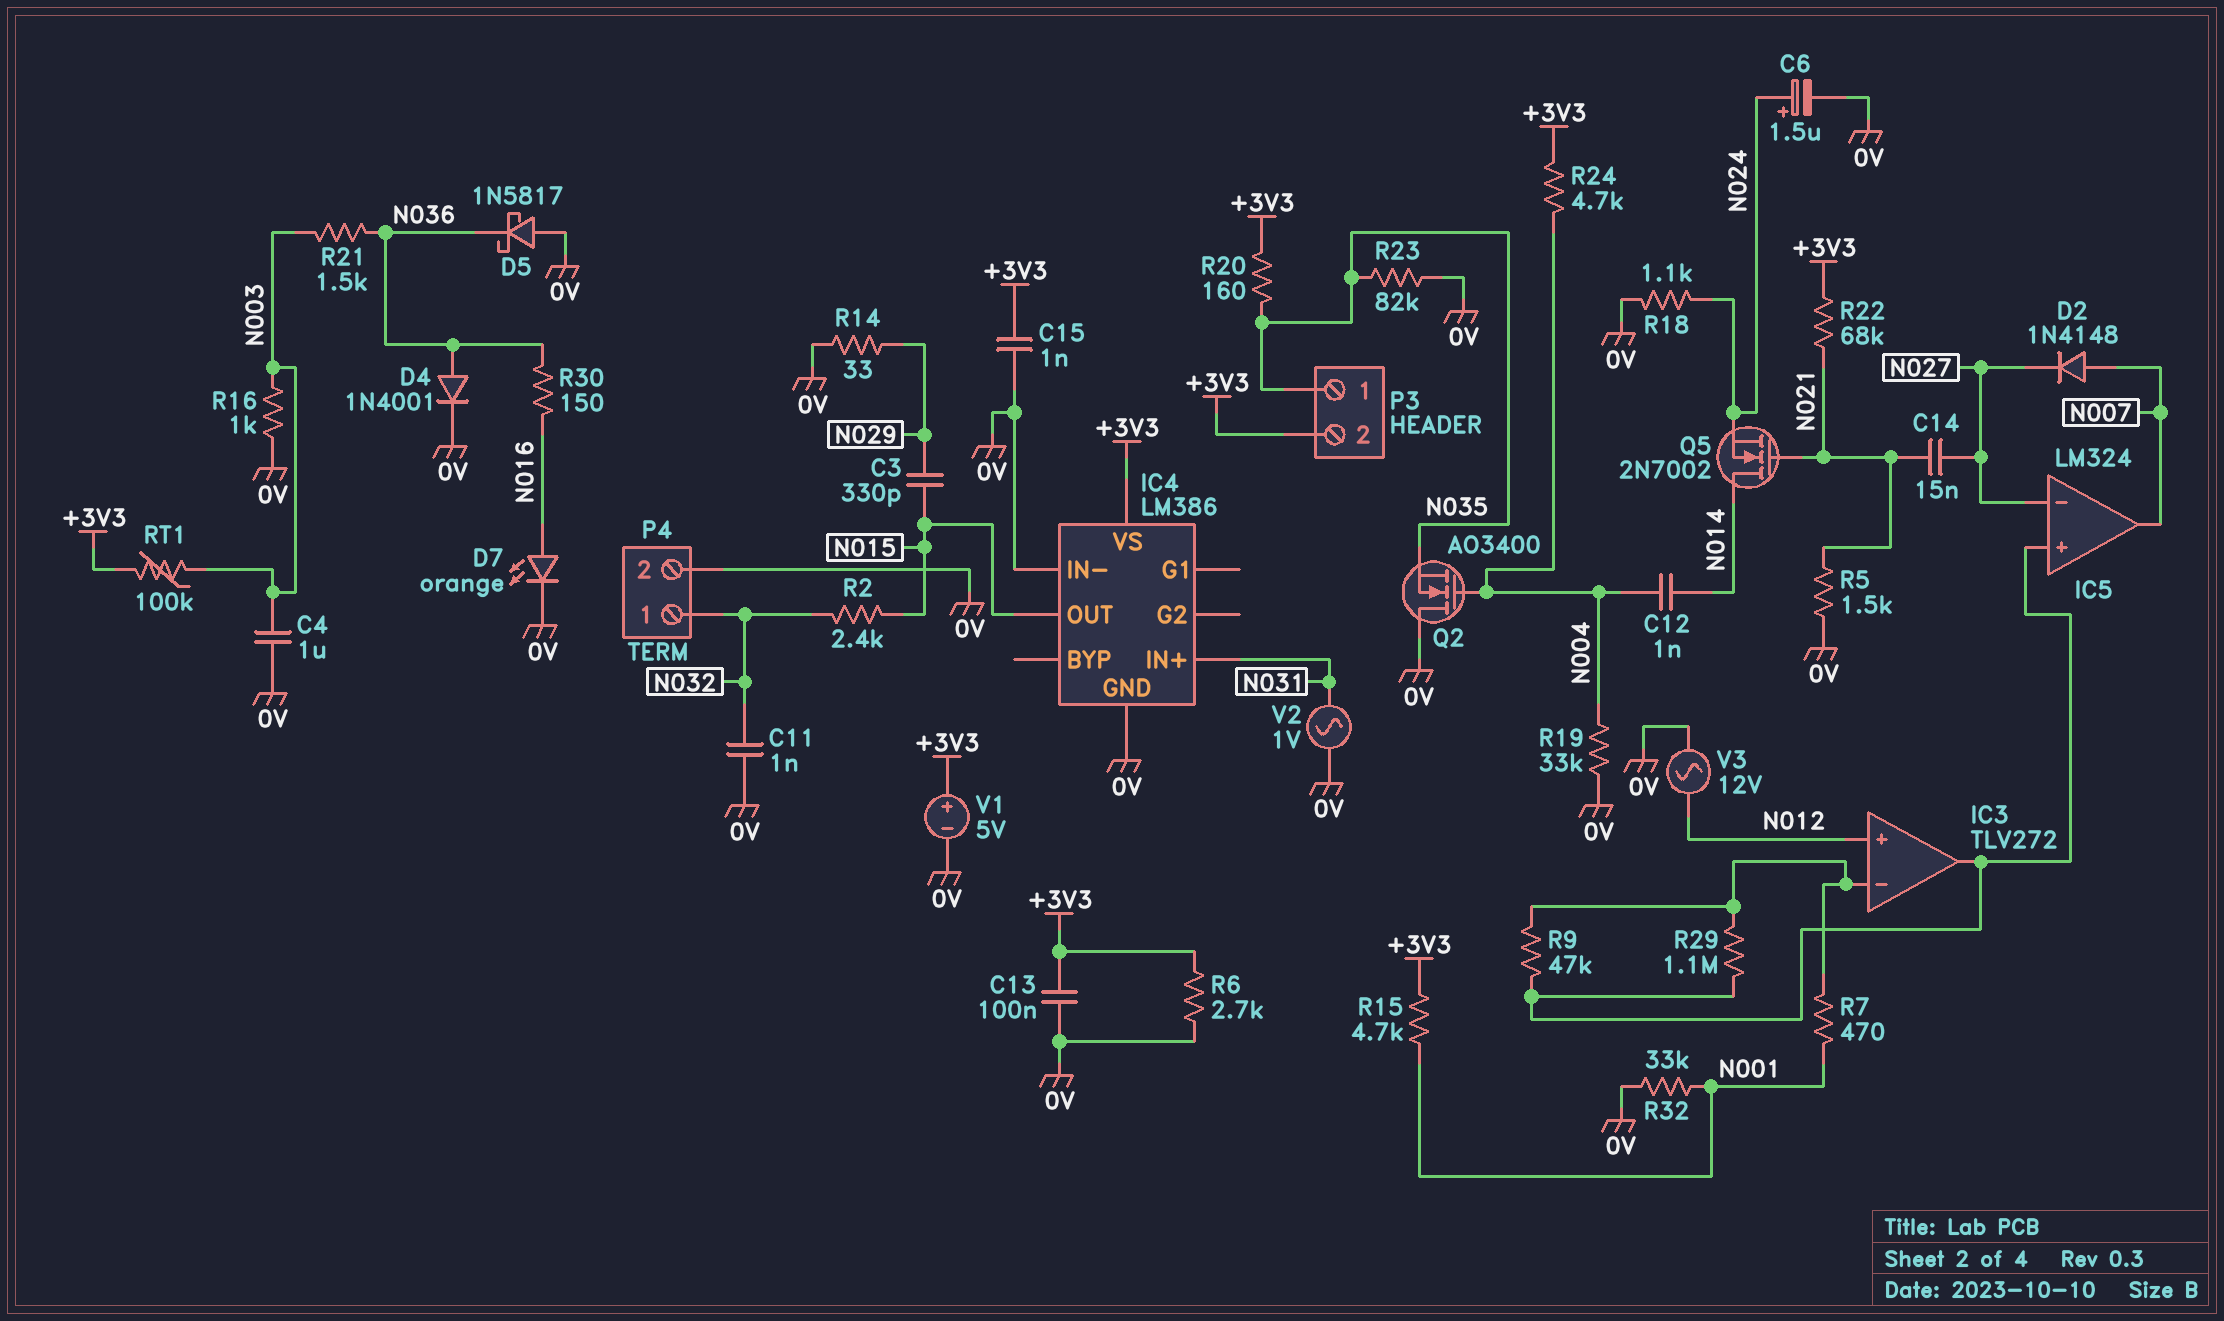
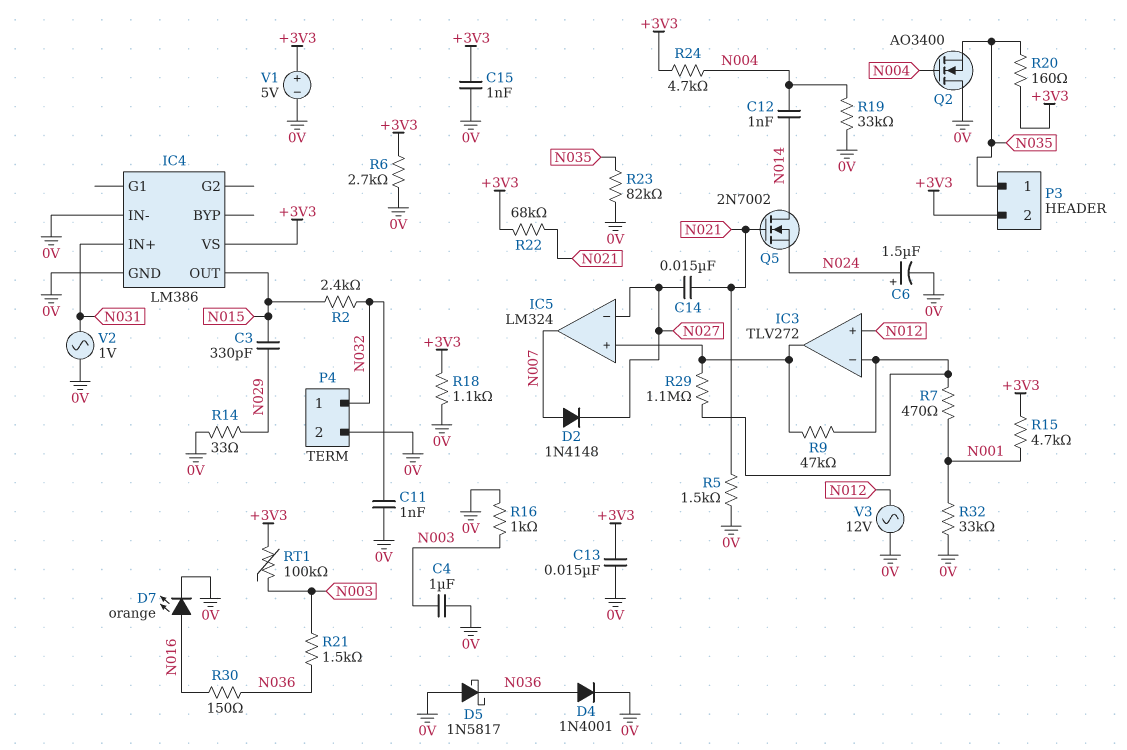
C13: 100nF (+3V3, 0V) -> 15nF (+3V3, 0V)
R18: 1.1k (0V, N024) -> 1.1k (+3V3, 0V)

